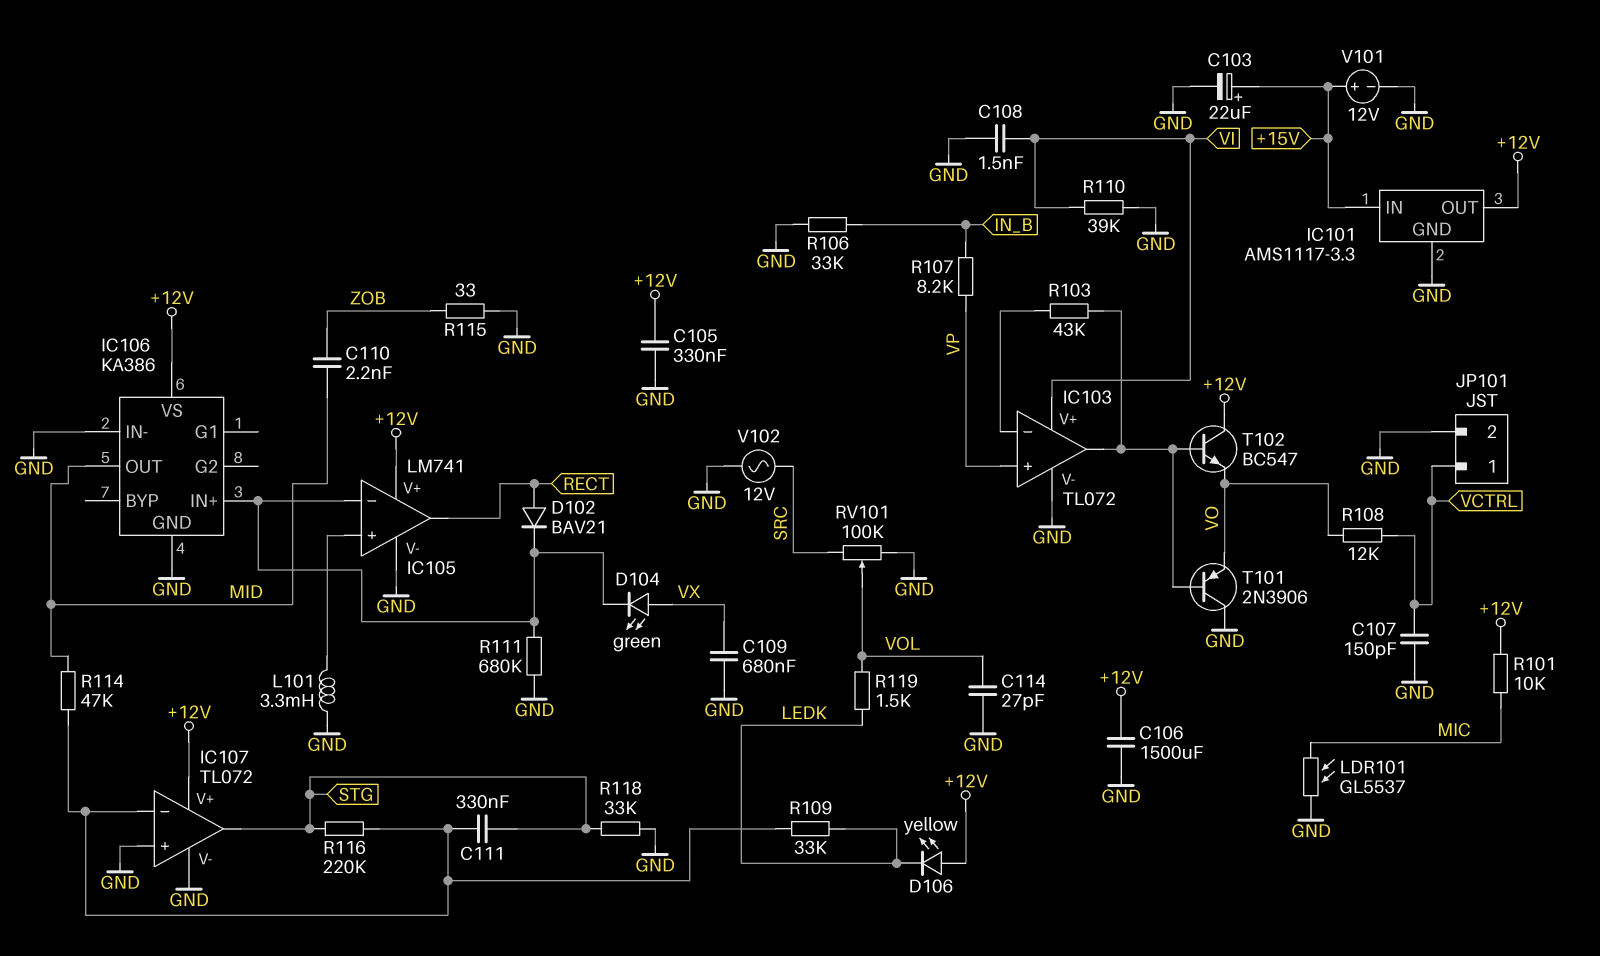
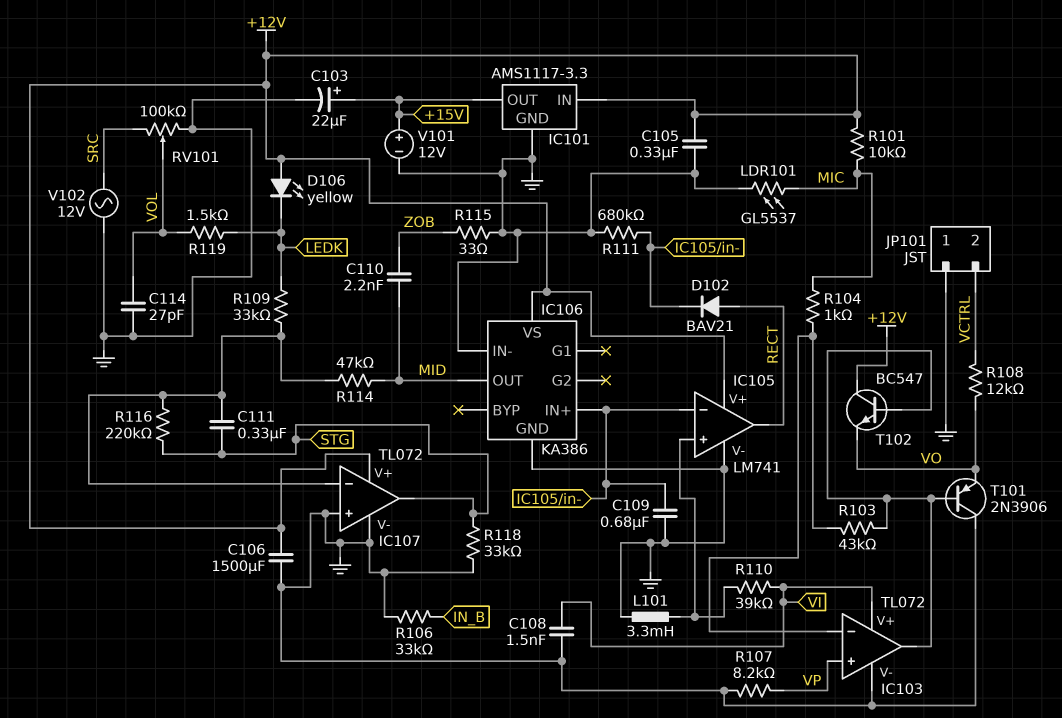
C107: 150pF (GND, VCTRL) -> none
C109: 680nF (GND, VX) -> 680nF (GND, IC105/in-)
D104: LED green (A VX, K IC105/in-) -> none
IC101 pin IN: +15V -> +12V
IC101 pin OUT: +12V -> +15V
JP101 pin 1: VCTRL -> GND
JP101 pin 2: GND -> VCTRL
R104: none -> 1k (IC103/in-, MIC)
R107: 8.2k (IN_B, VP) -> 8.2k (GND, VP)
R110: 39k (GND, VI) -> 39k (IC105/in+, VI)

